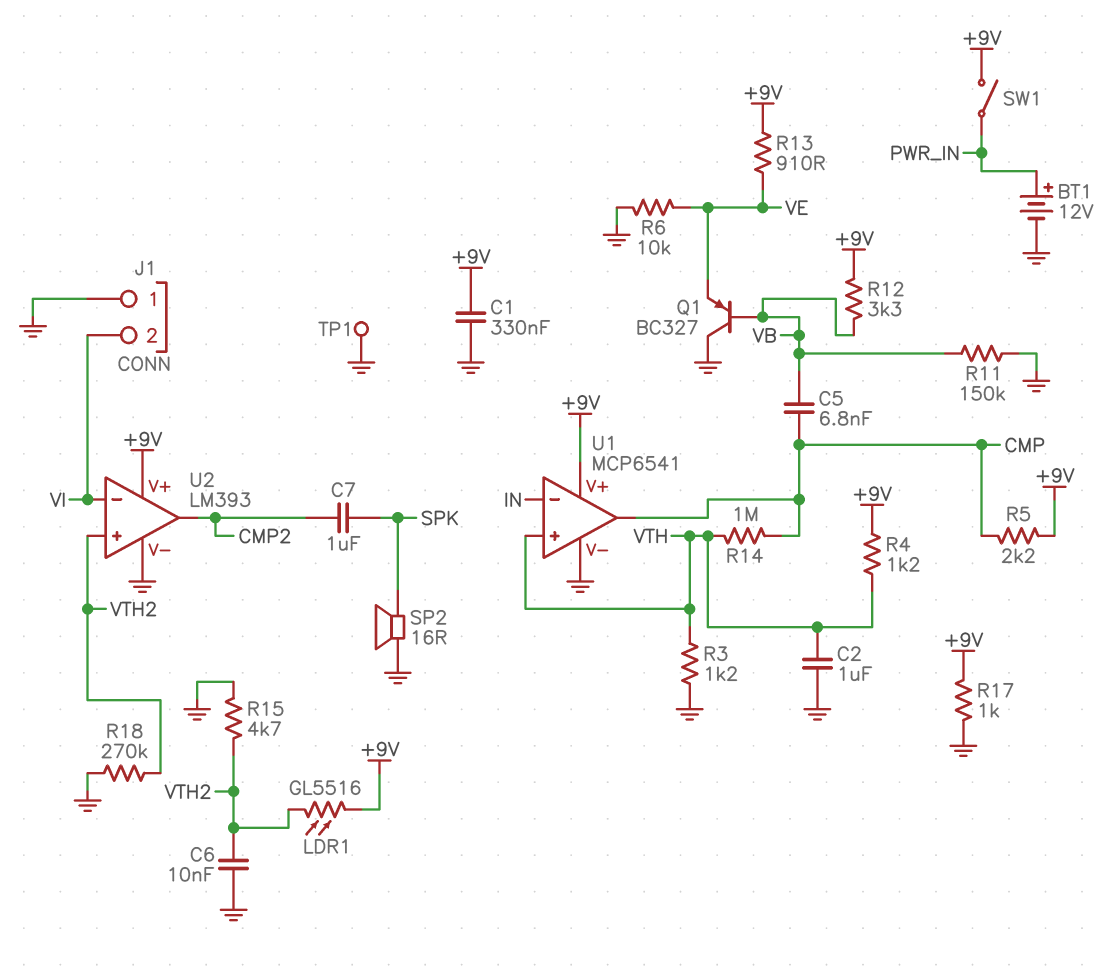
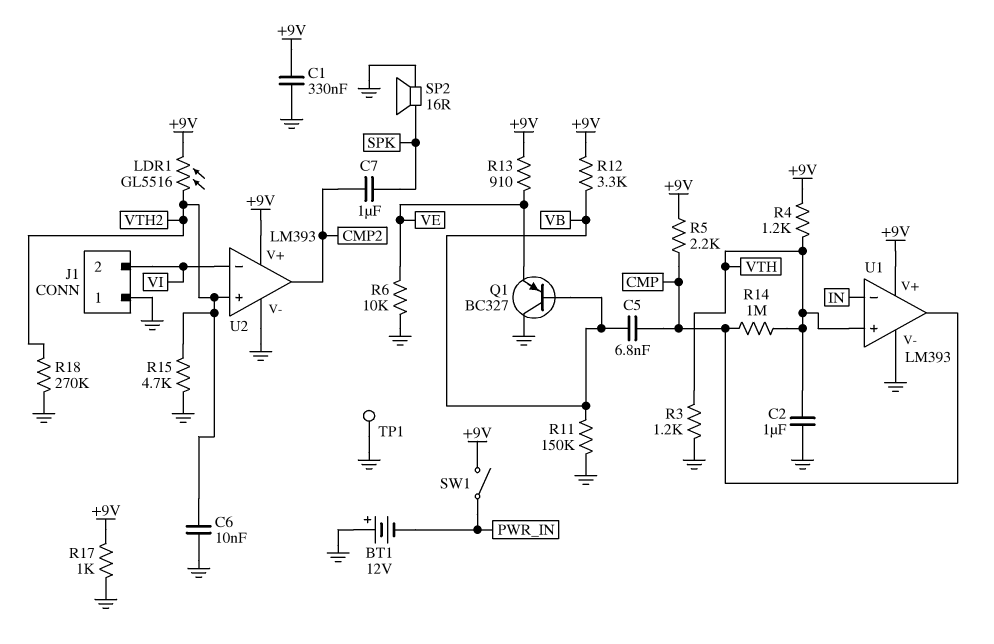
BT1: 12V (plus PWR_IN, minus GND) -> 12V (plus GND, minus PWR_IN)
U1: MCP6541 -> LM393

